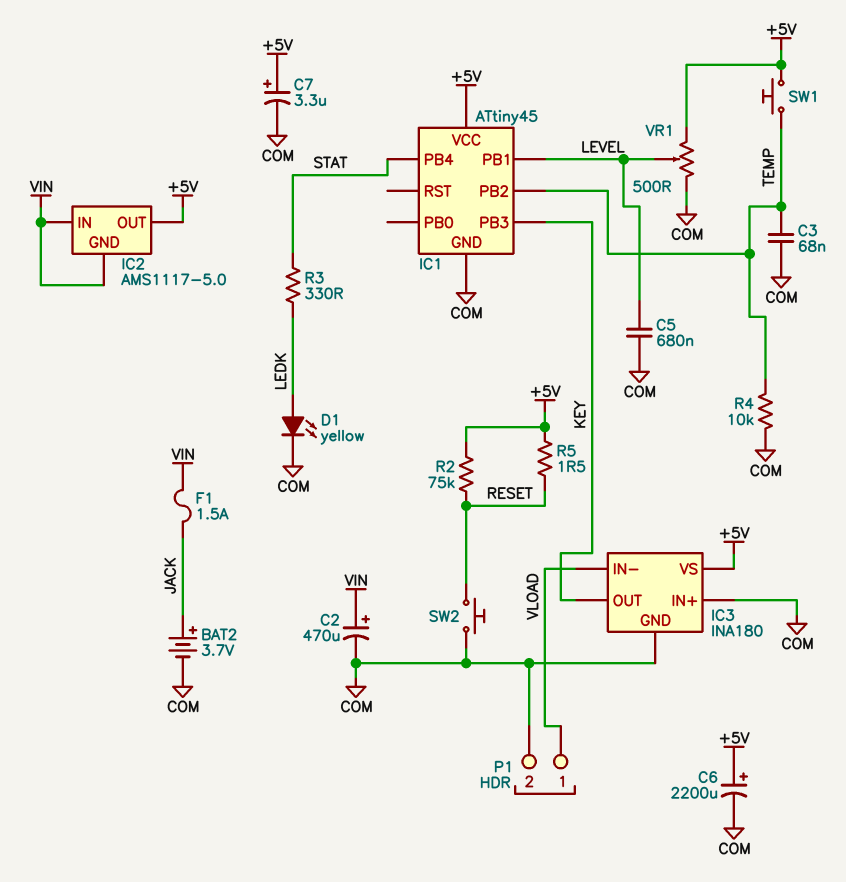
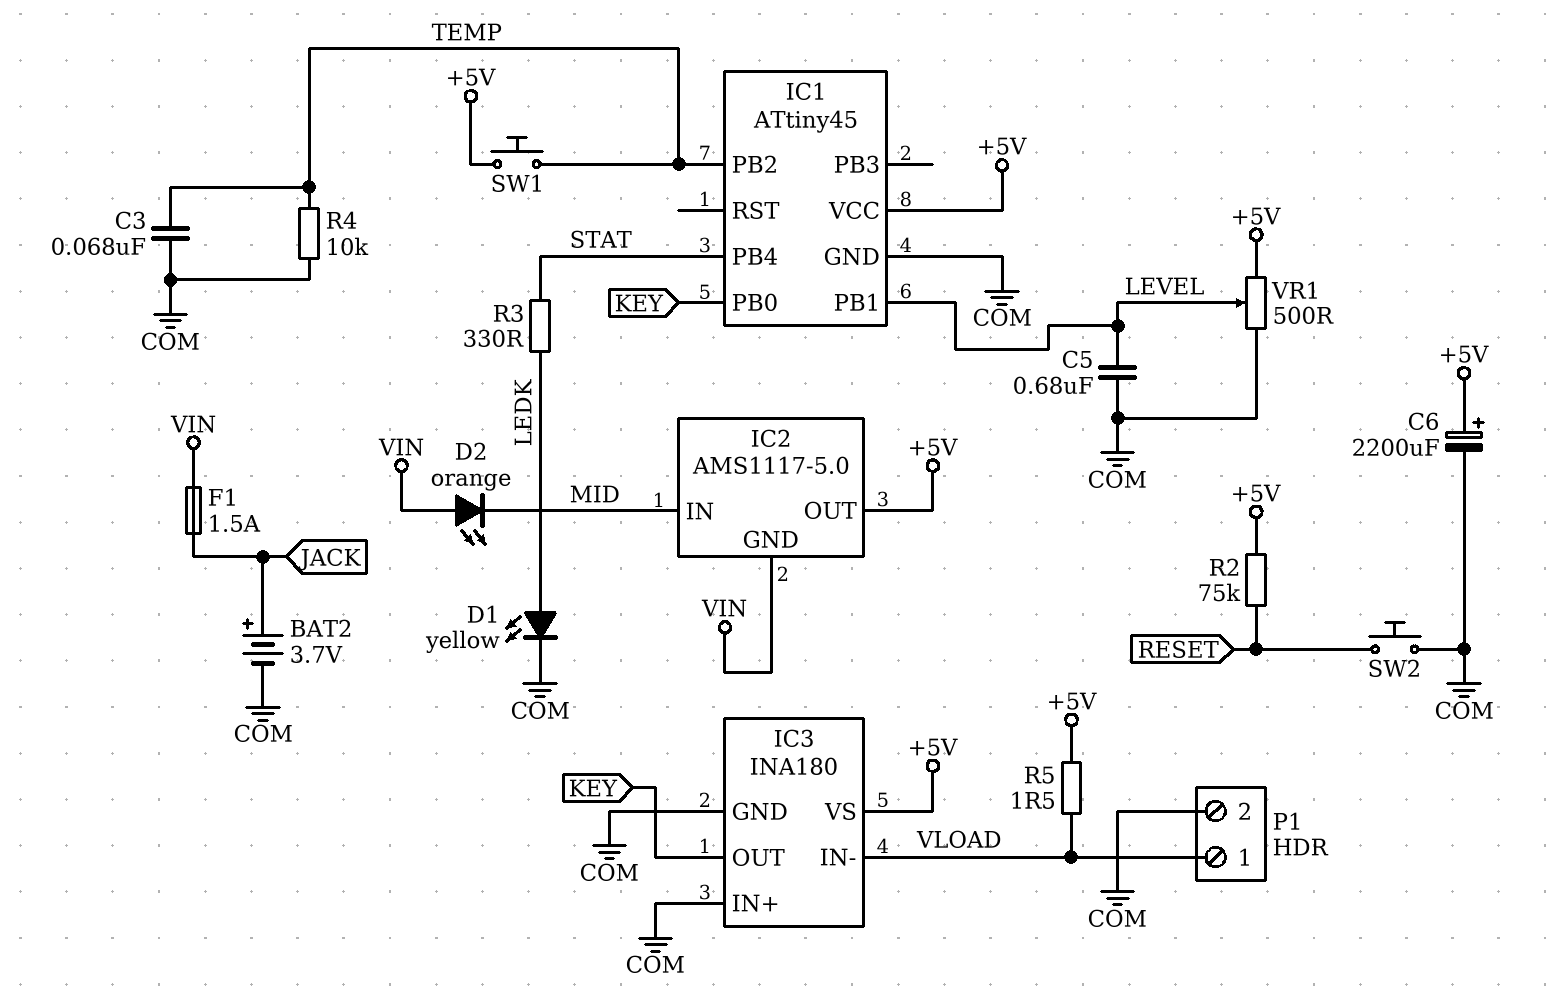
C2: 470uF (plus VIN, minus COM) -> none
C7: 3.3uF (plus +5V, minus COM) -> none
D2: none -> LED orange (A VIN, K MID)
IC1 pin PB0: none -> KEY
IC1 pin PB3: KEY -> none
IC2 pin IN: VIN -> MID
R5: 1.5 (+5V, RESET) -> 1.5 (+5V, VLOAD)

